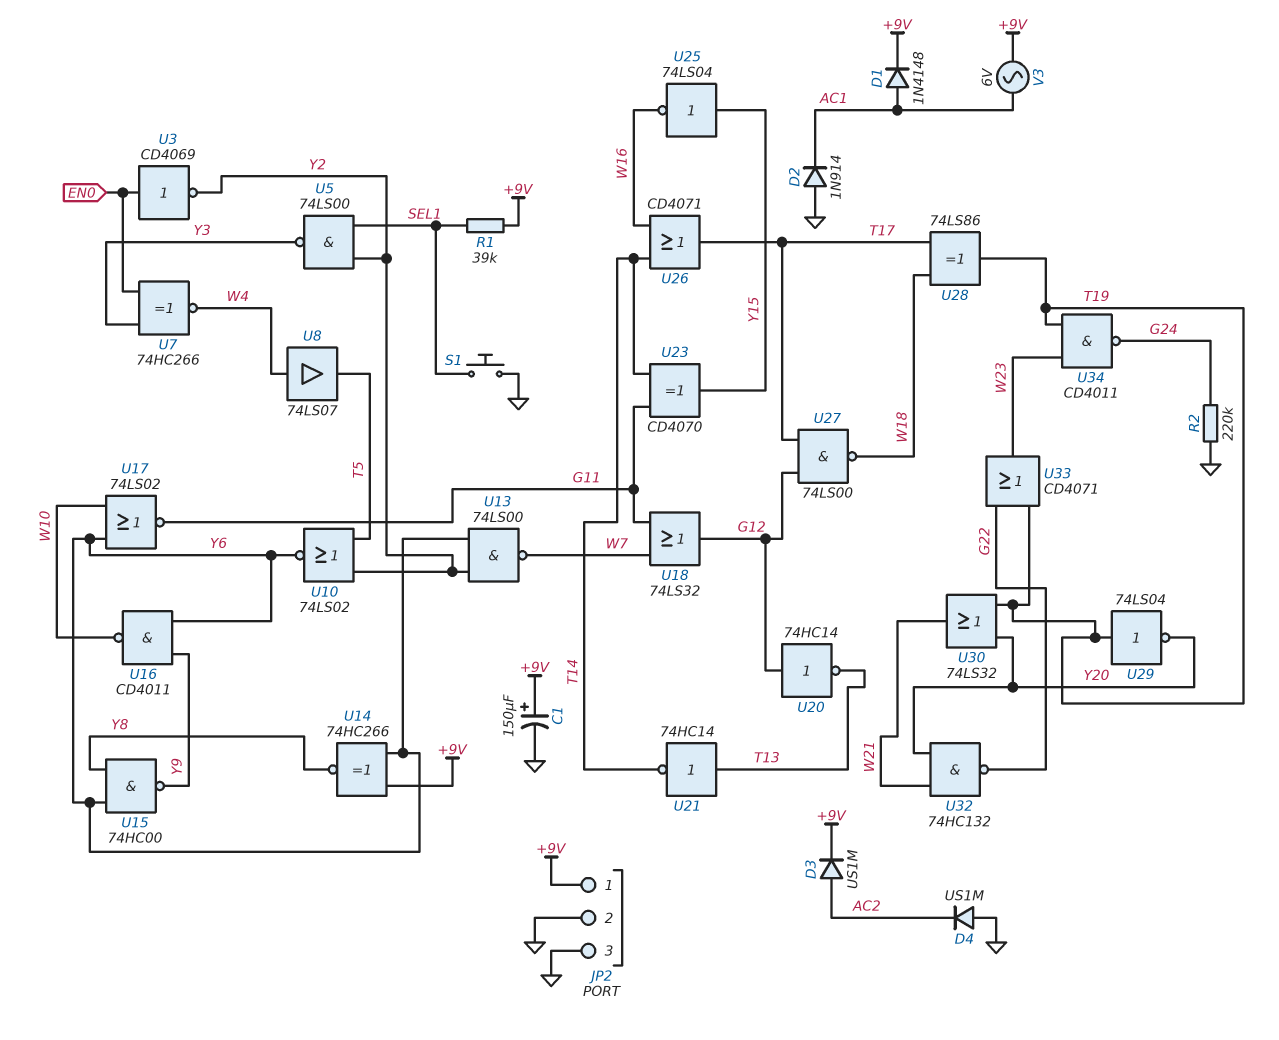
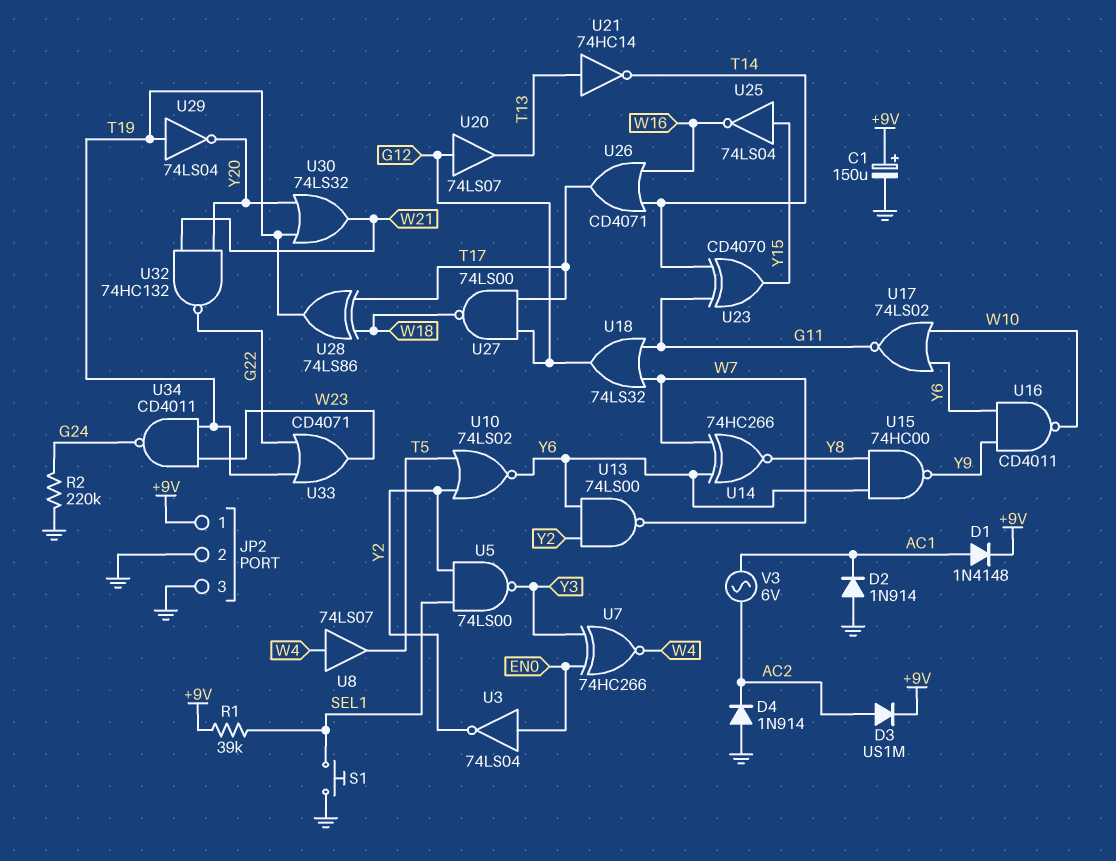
D4: diode US1M (A GND, K AC2) -> diode 1N914 (A GND, K AC2)
U3: NOT CD4069 (in EN0, out Y2) -> NOT 74LS04 (in EN0, out Y2)
U14: XNOR 74HC266 (in +9V, in Y6, out Y8) -> XNOR 74HC266 (in W7, in Y6, out Y8)
U20: NOT 74HC14 (in G12, out T13) -> buffer 74LS07 (in G12, out T13)
V3: AC 6V (+9V, AC1) -> AC 6V (AC1, AC2)

